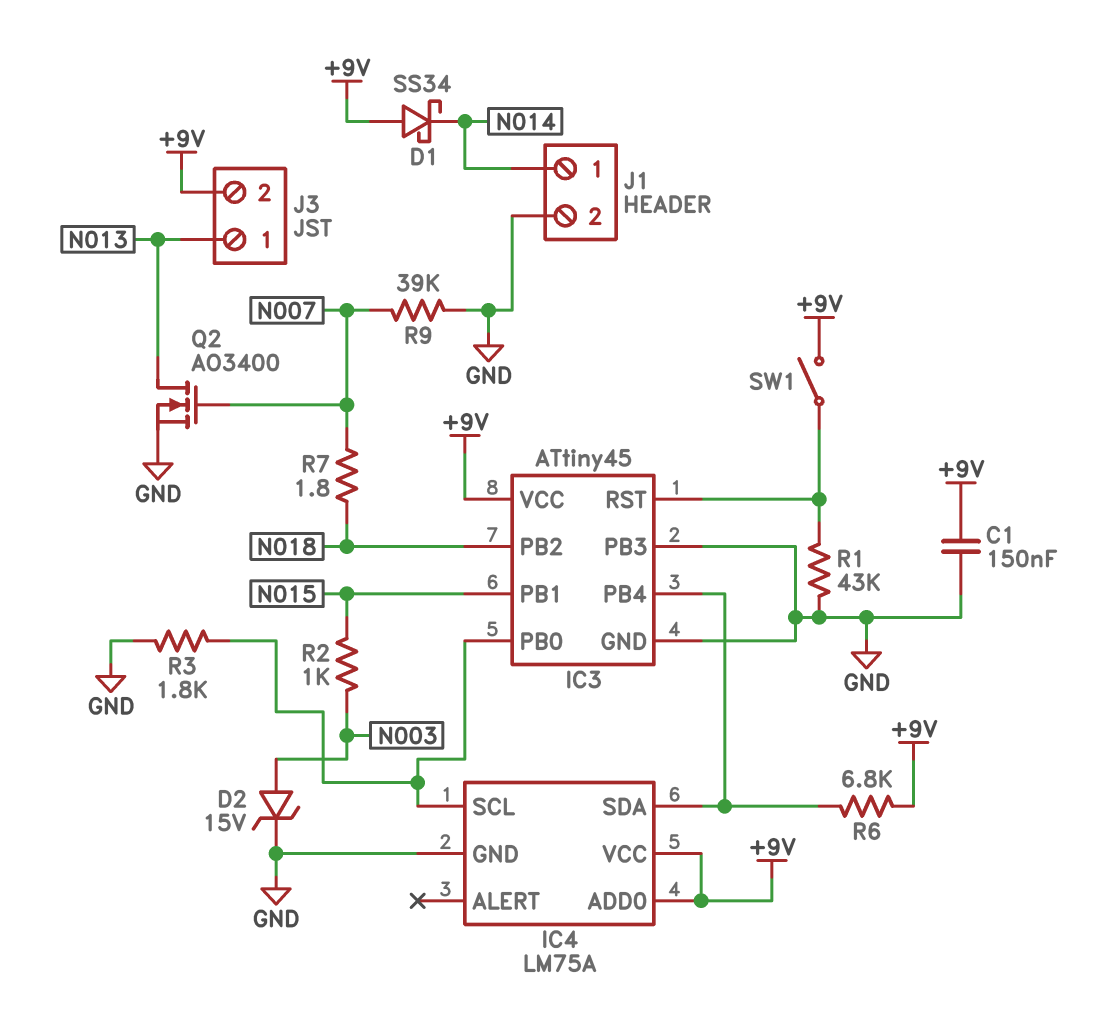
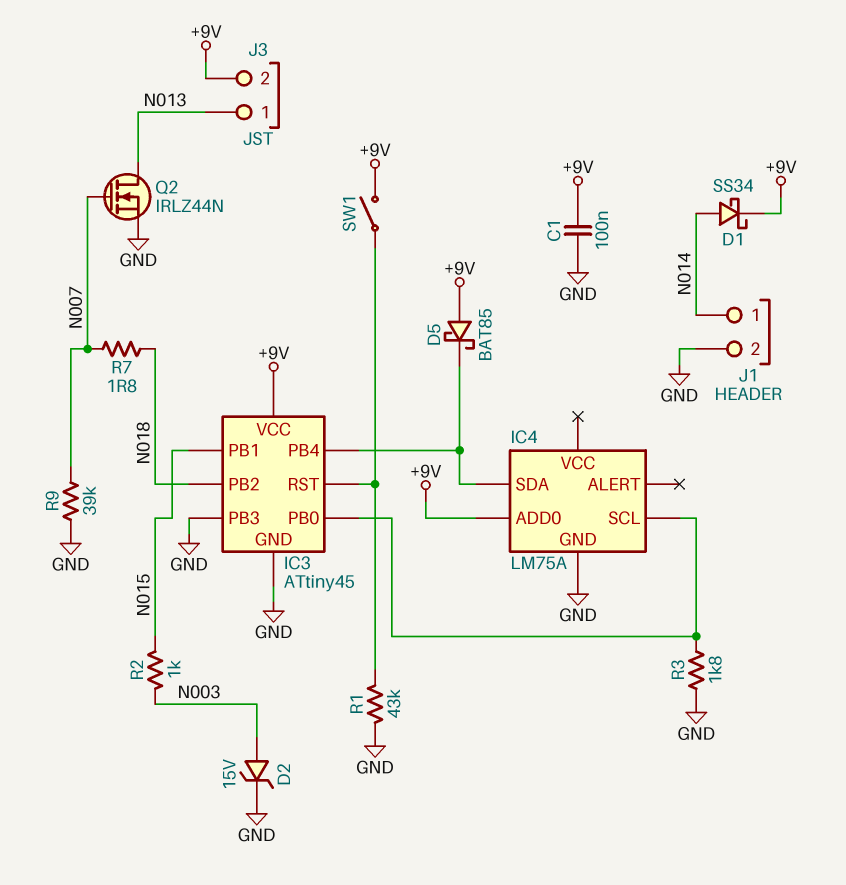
C1: 150nF (+9V, GND) -> 100nF (+9V, GND)
D1: schottky SS34 (A +9V, K N014) -> schottky SS34 (A N014, K +9V)
D5: none -> schottky BAT85 (A +9V, K IC3/PB4)
IC4 pin VCC: +9V -> none
Q2: NMOS AO3400 (G N007, D N013, S GND) -> NMOS IRLZ44N (G N007, D N013, S GND)
R6: 6.8k (+9V, IC3/PB4) -> none

